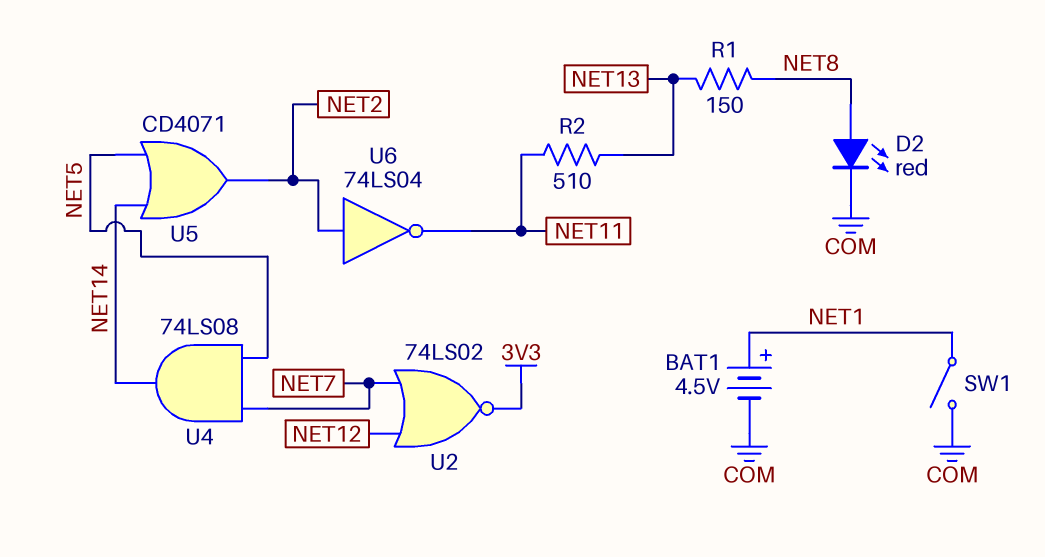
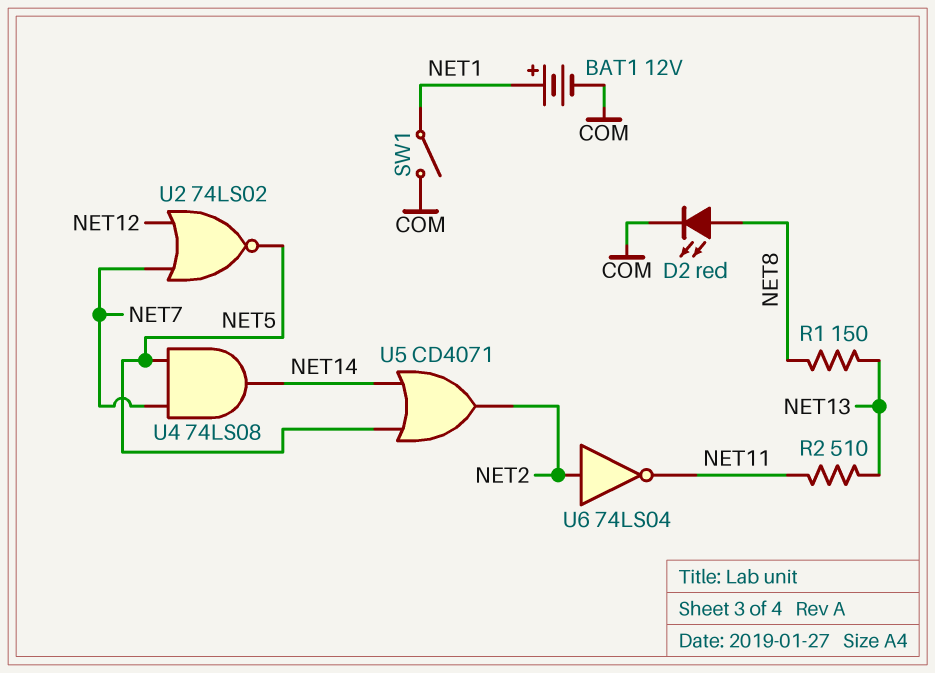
BAT1: 4.5V (plus NET1, minus COM) -> 12V (plus NET1, minus COM)
U2: NOR 74LS02 (in NET7, in NET12, out 3V3) -> NOR 74LS02 (in NET7, in NET12, out NET5)

